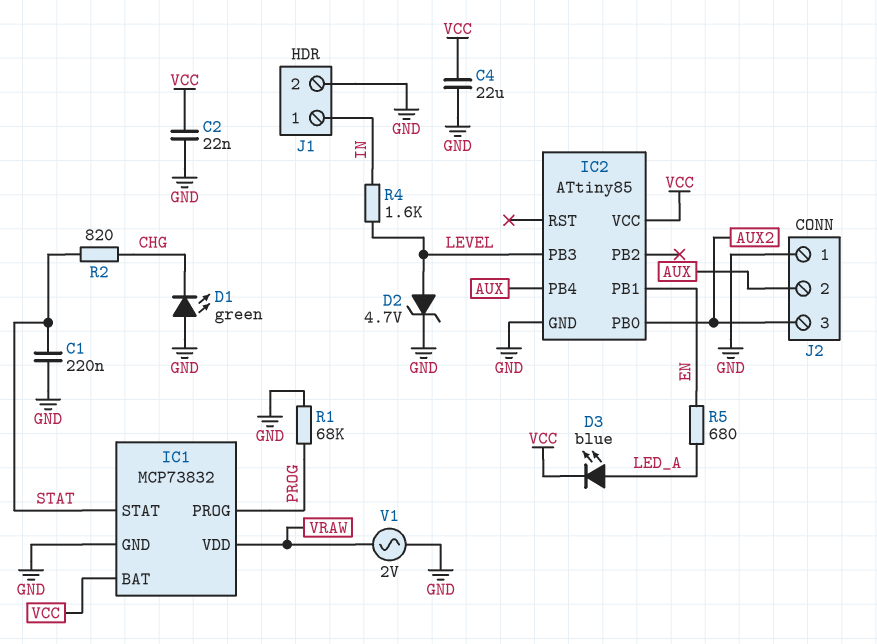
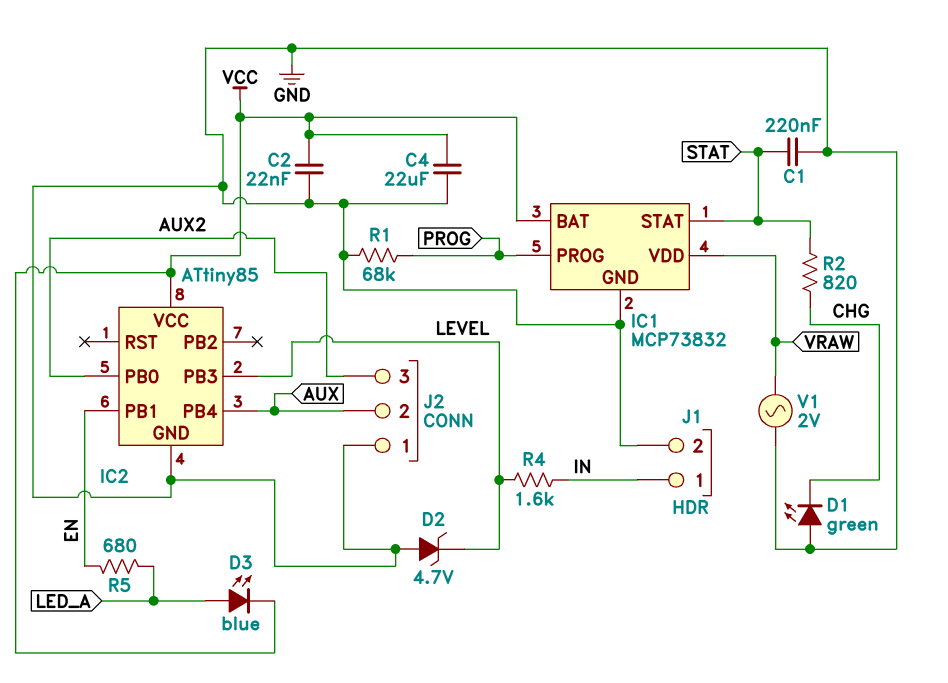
D2: zener 4.7V (A LEVEL, K GND) -> zener 4.7V (A GND, K LEVEL)

